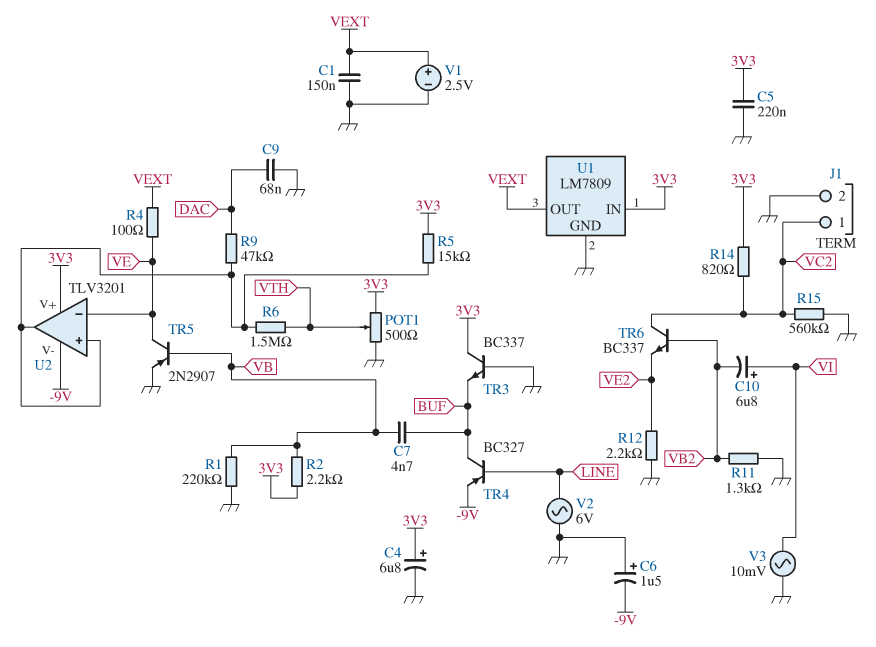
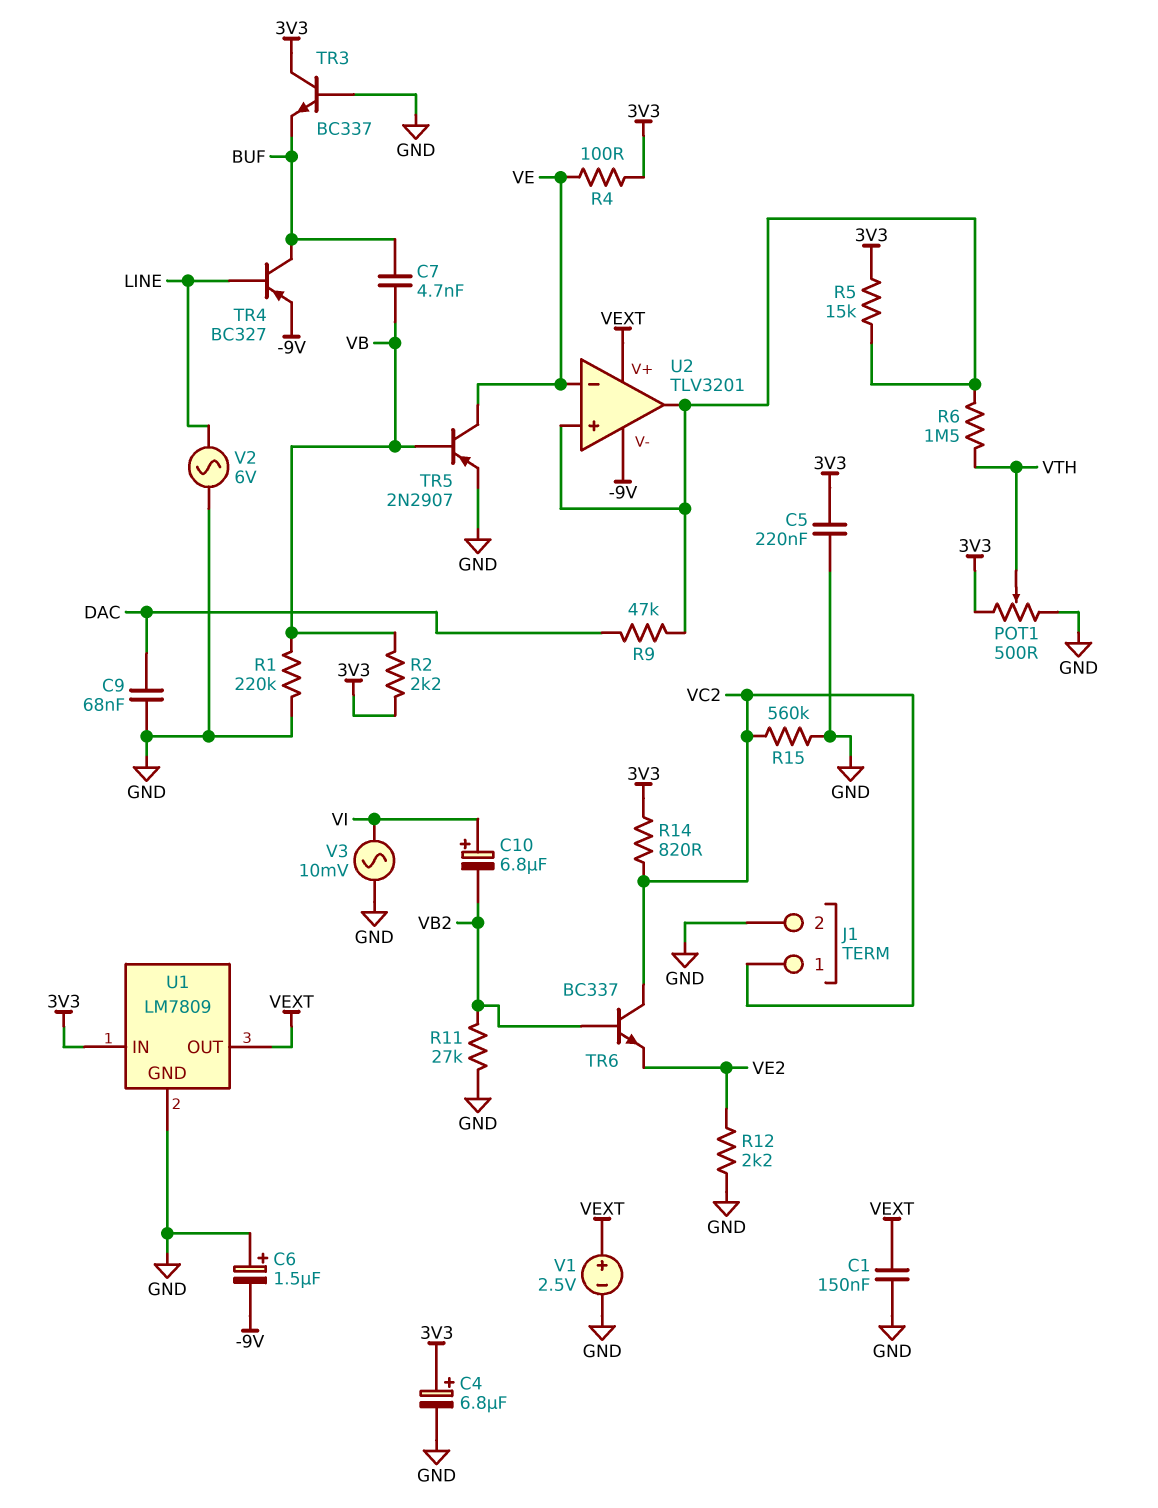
R4: 100 (VE, VEXT) -> 100 (3V3, VE)
R11: 1.3k (GND, VB2) -> 27k (GND, VB2)
U2 pin V+: 3V3 -> VEXT

